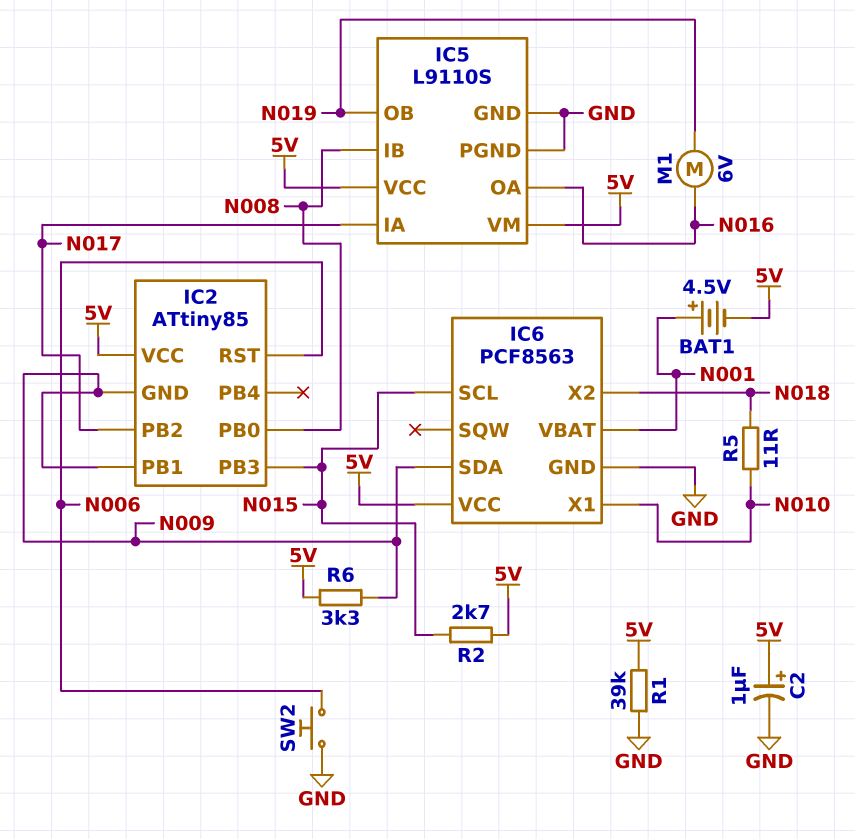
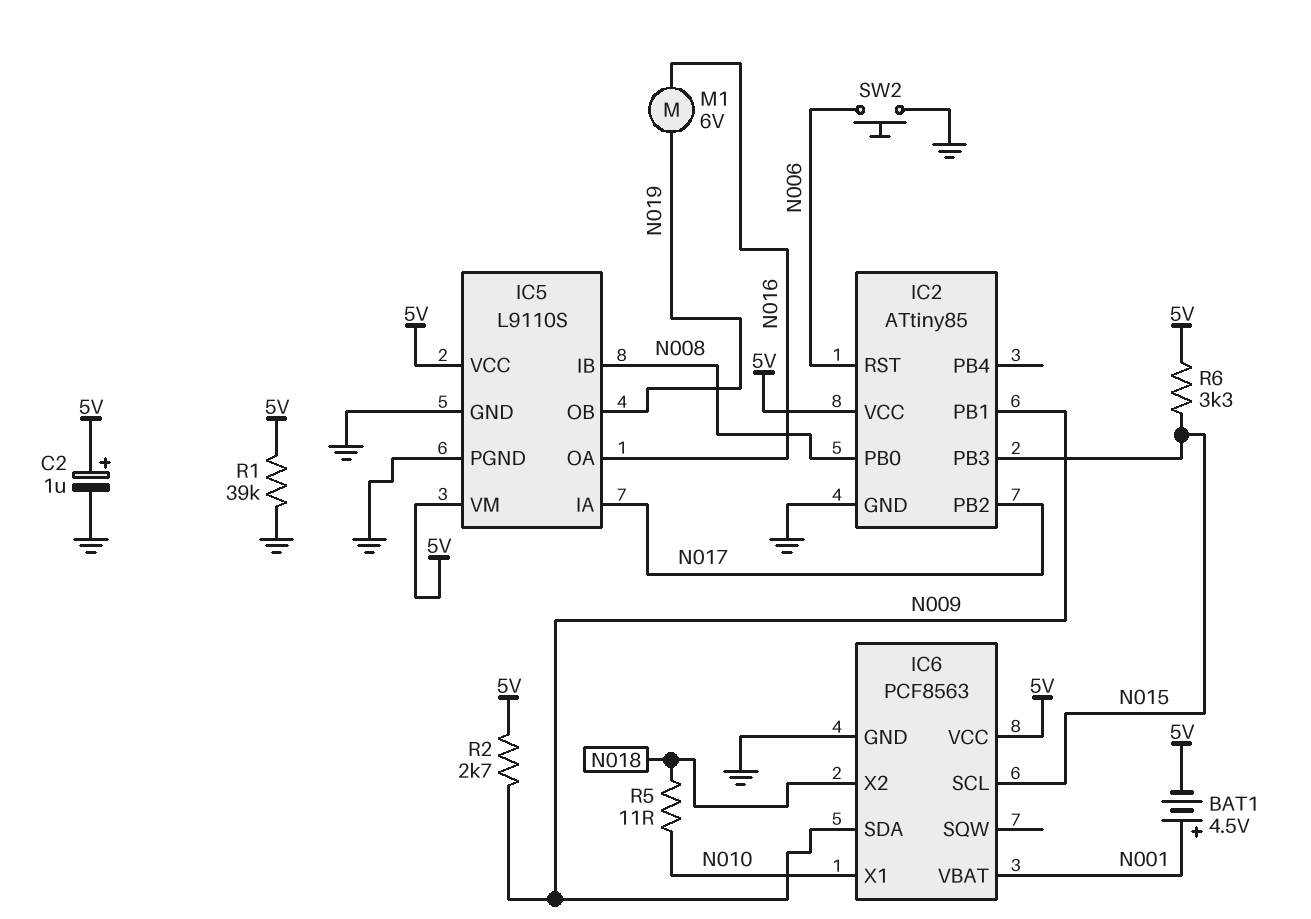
IC2 pin GND: N009 -> GND
R2: 2.7k (5V, N015) -> 2.7k (5V, N009)
R6: 3.3k (5V, N009) -> 3.3k (5V, N015)

